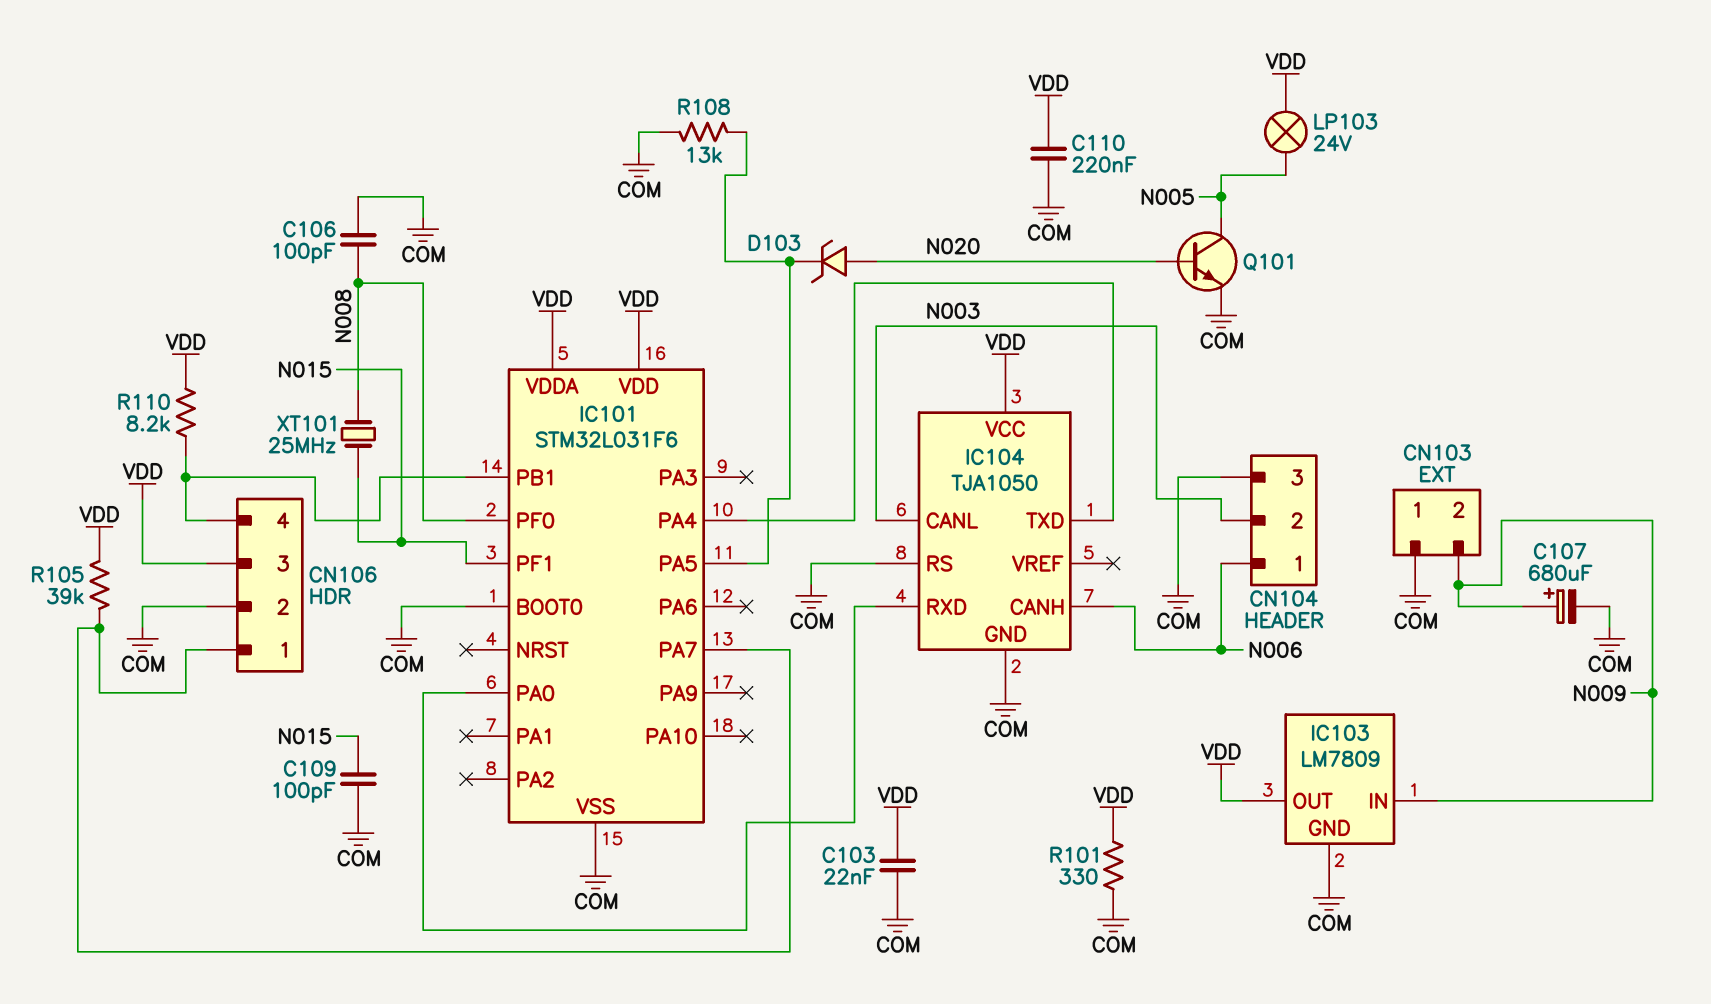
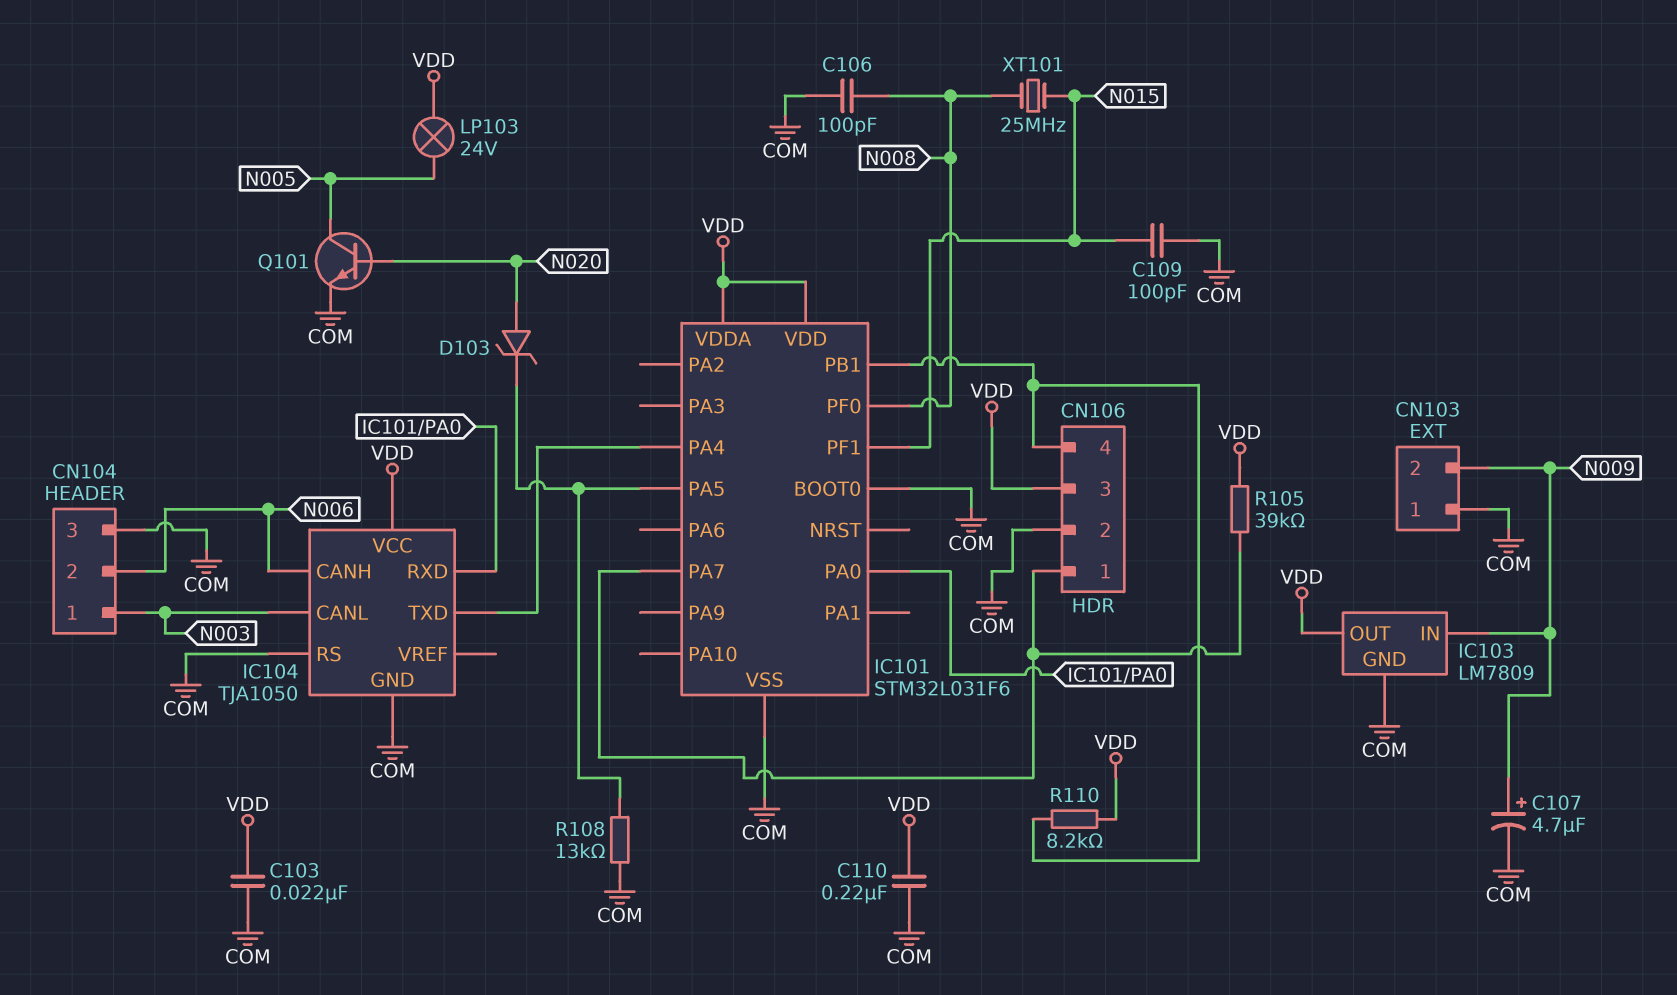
C107: 680uF (plus N009, minus COM) -> 4.7uF (plus N009, minus COM)
CN104 pin 1: N006 -> N003
CN104 pin 2: N003 -> N006
R101: 330 (COM, VDD) -> none

